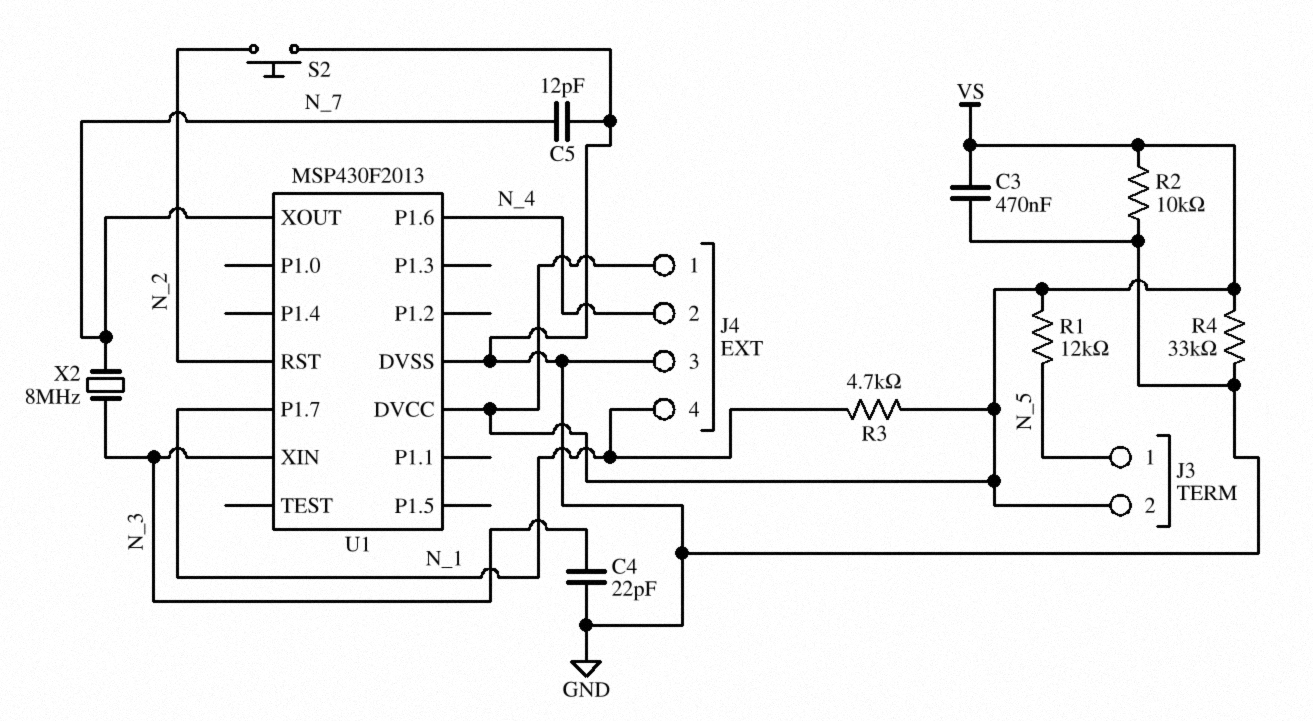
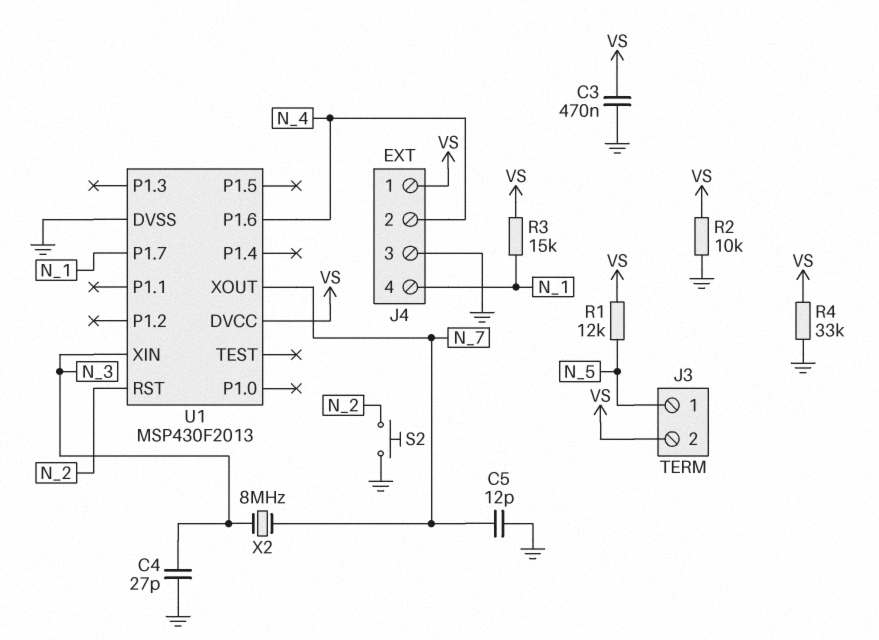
C4: 22pF (GND, N_3) -> 27pF (GND, N_3)
R3: 4.7k (N_1, VS) -> 15k (N_1, VS)

